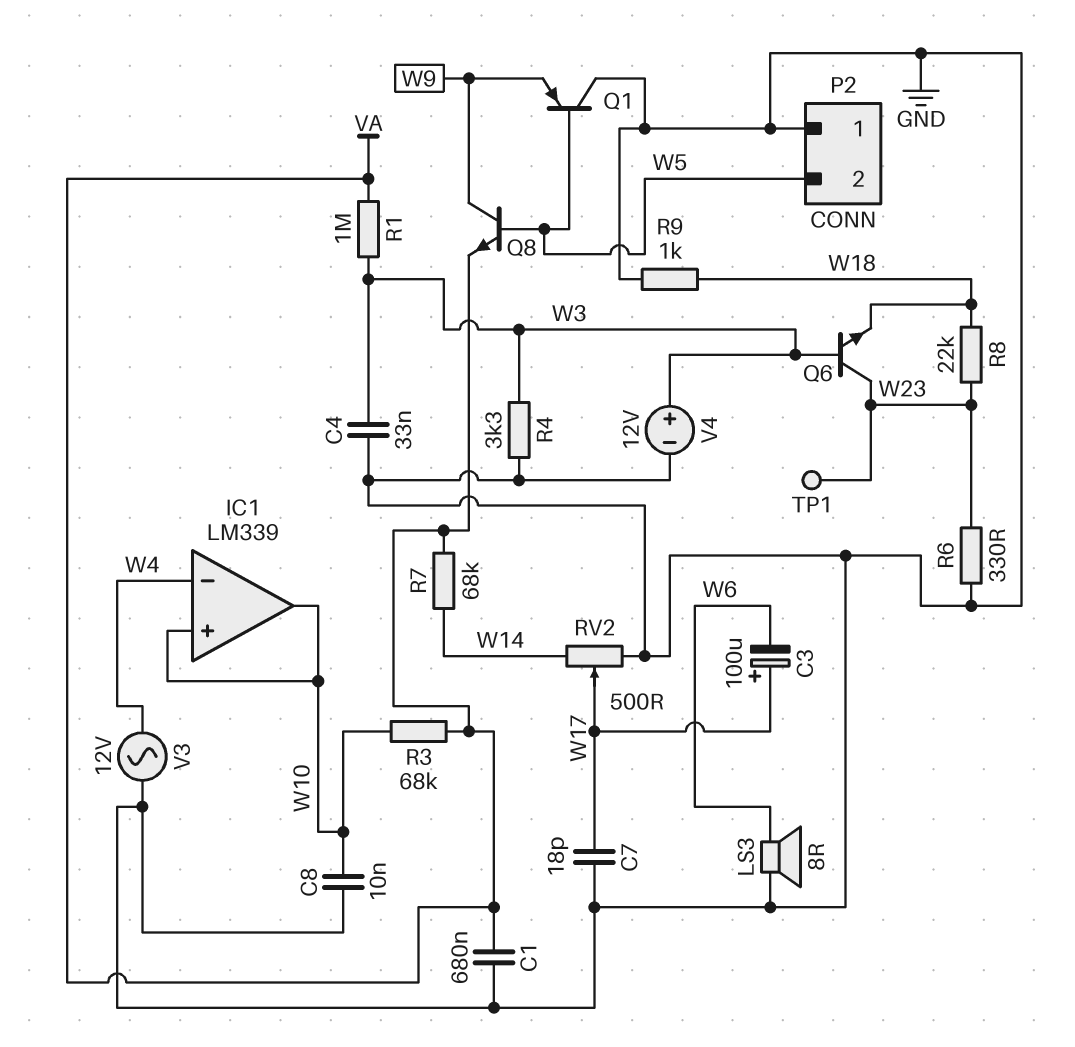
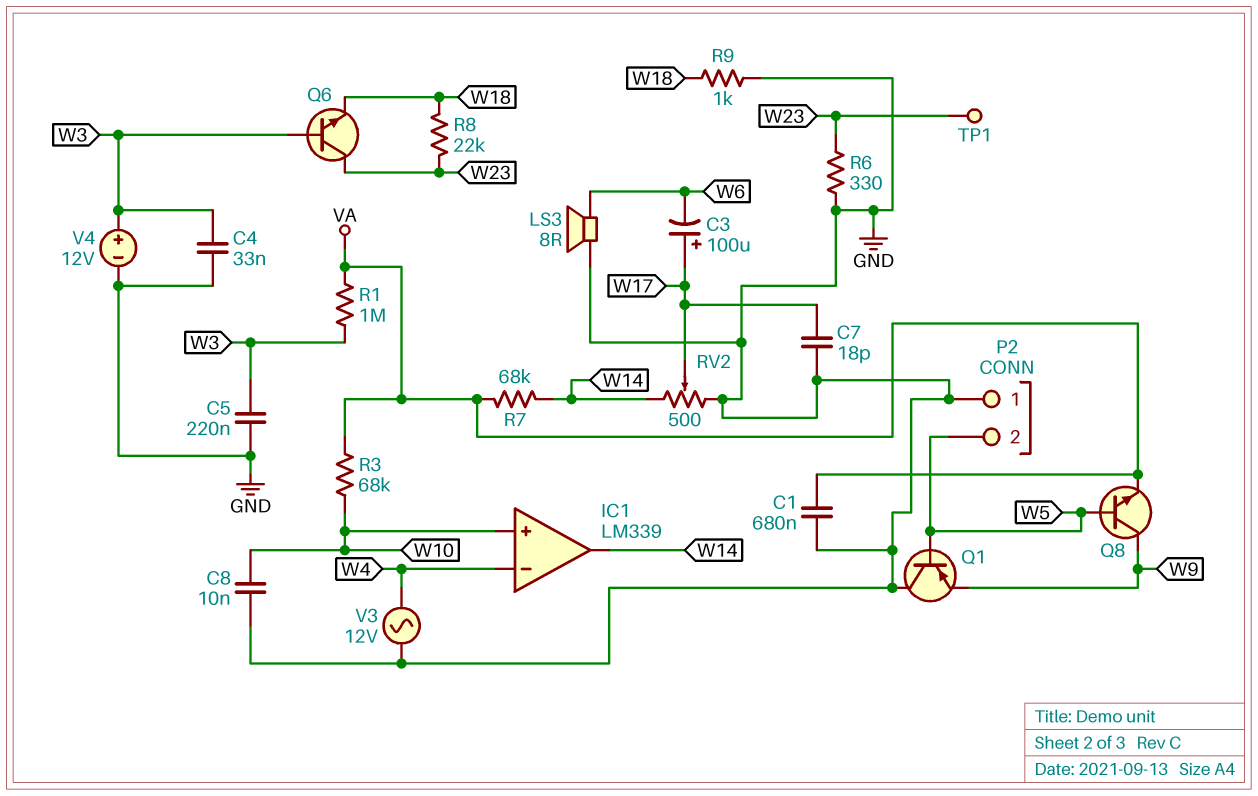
C5: none -> 220nF (GND, W3)
IC1 pin out: W10 -> W14
R4: 3.3k (GND, W3) -> none

